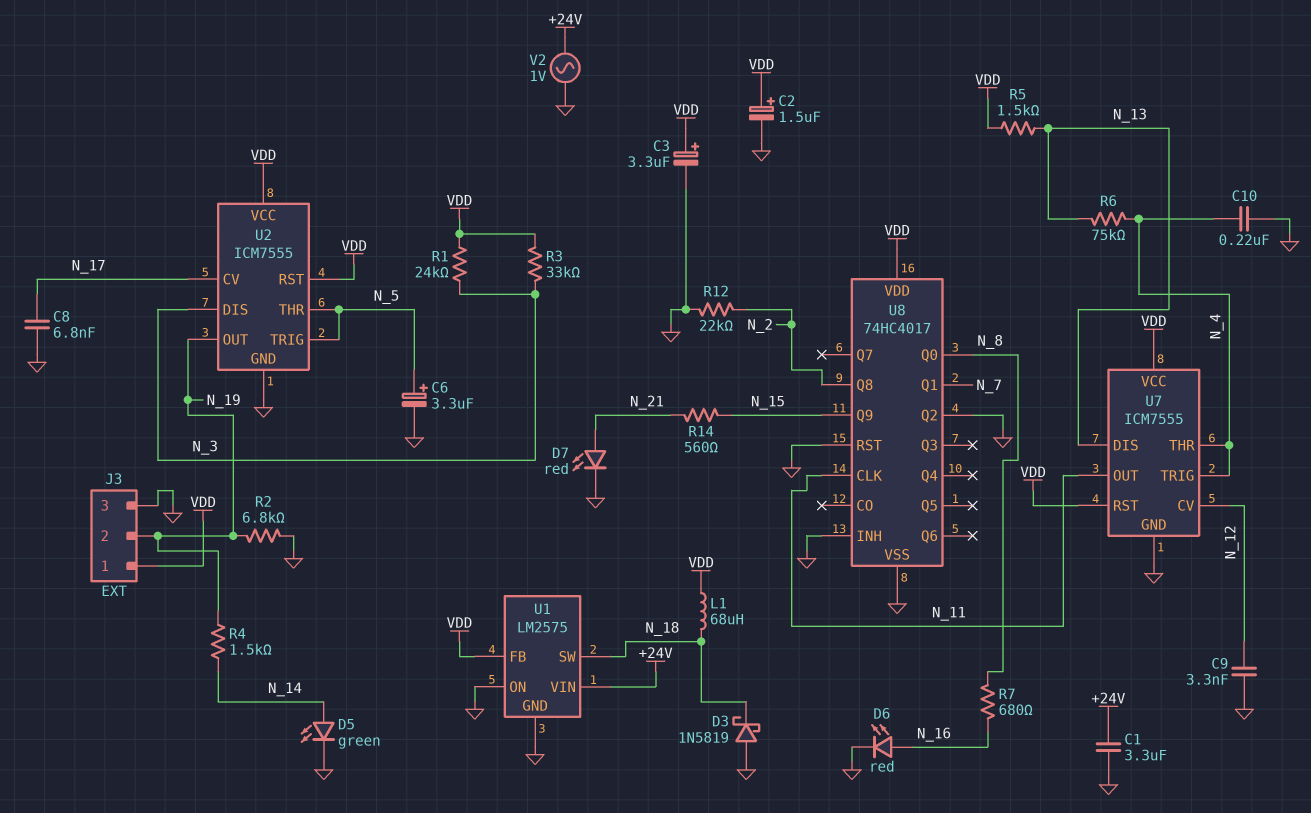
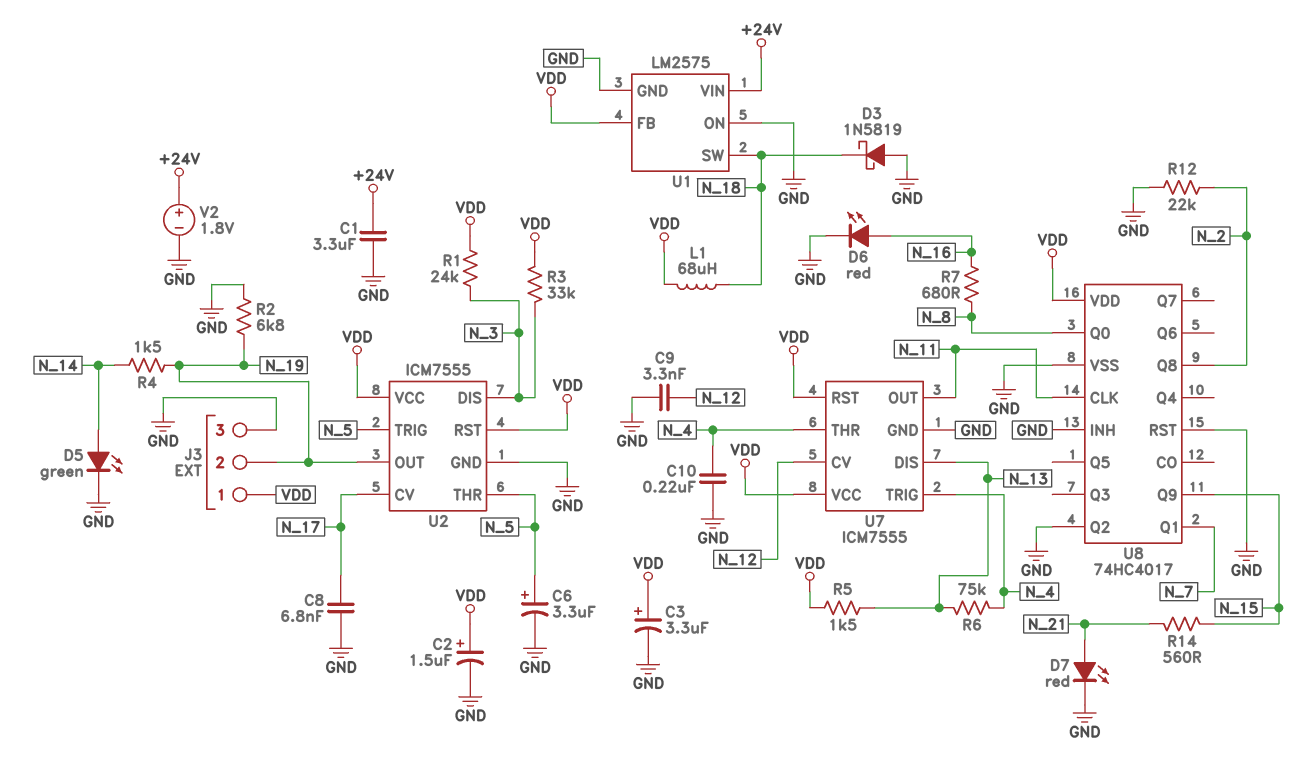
V2: AC 1V (+24V, GND) -> 1.8V (plus +24V, minus GND)

